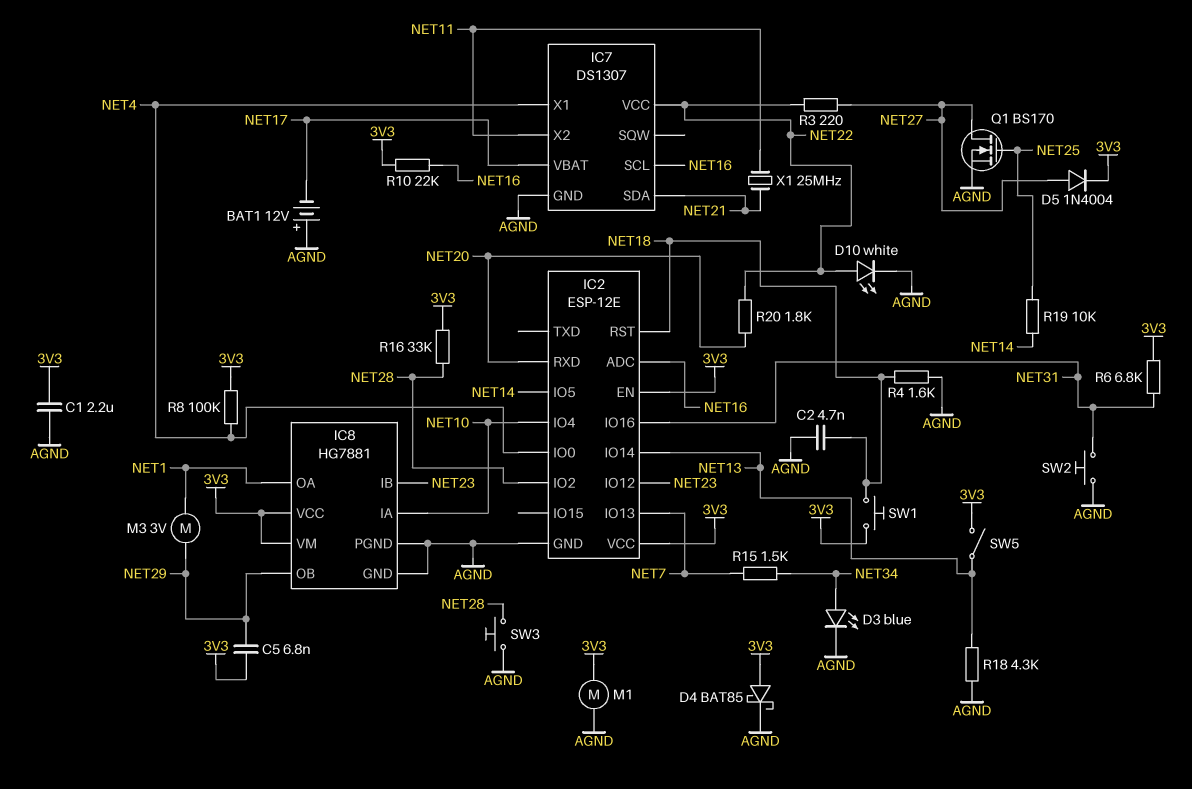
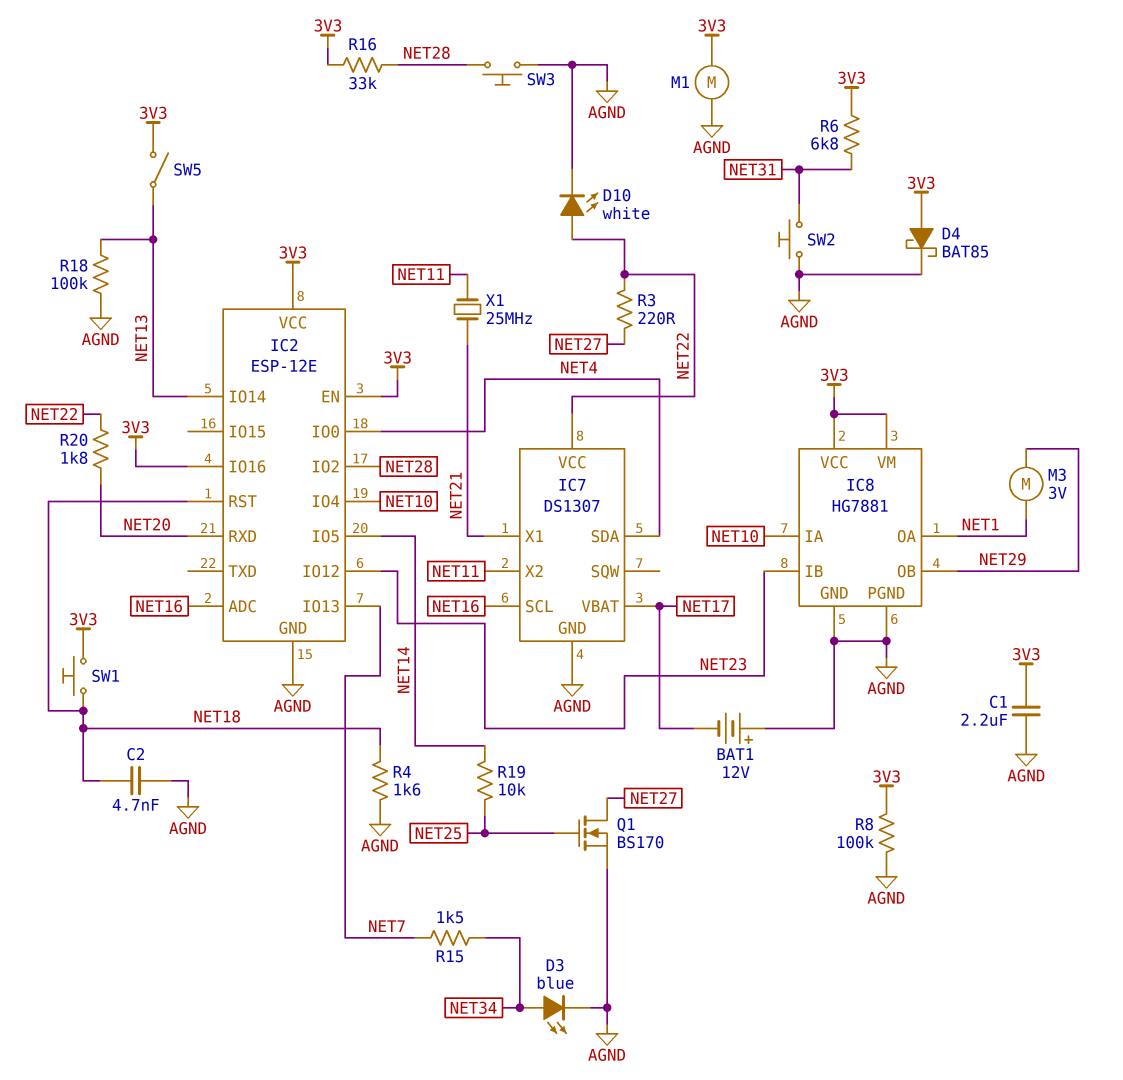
C5: 6.8nF (3V3, NET29) -> none
D5: diode 1N4004 (A NET27, K 3V3) -> none
IC2 pin IO16: NET31 -> 3V3
IC7 pin SDA: NET21 -> NET4
IC7 pin X1: NET4 -> NET21
R8: 100k (3V3, NET4) -> 100k (3V3, AGND)
R10: 22k (3V3, NET16) -> none
R18: 4.3k (AGND, NET13) -> 100k (AGND, NET13)

